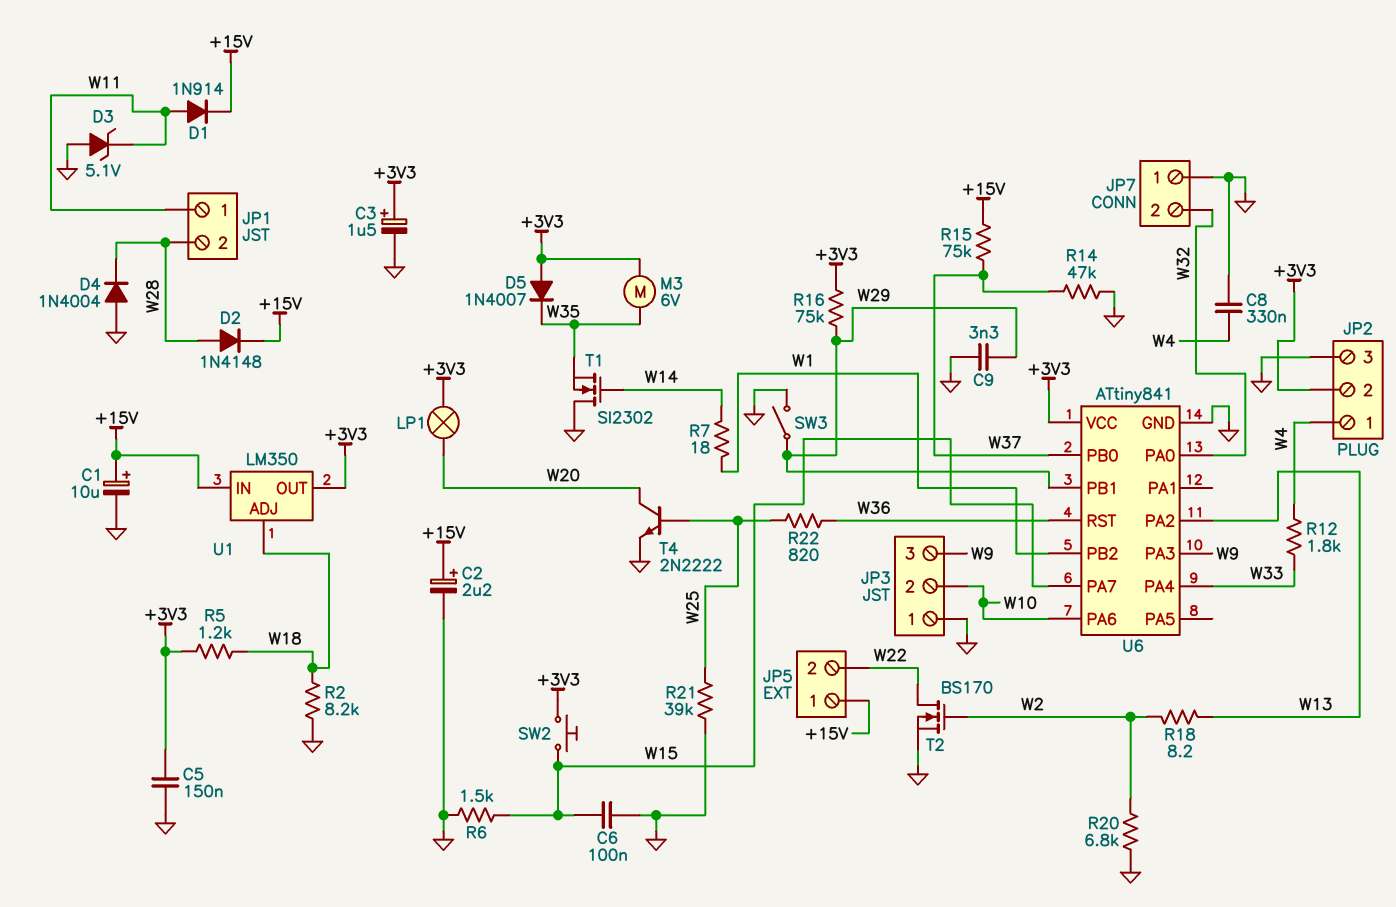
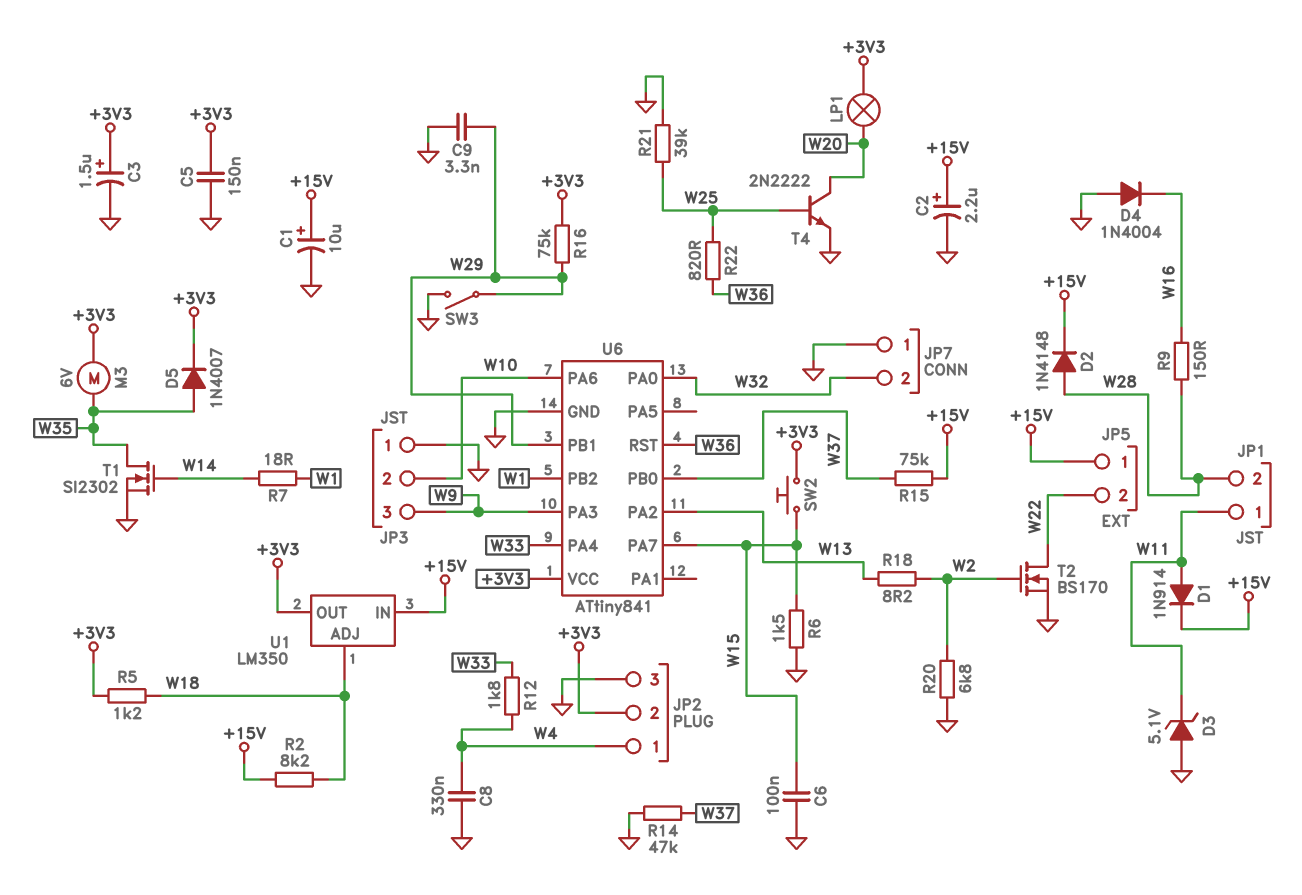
D4: diode 1N4004 (A GND, K W28) -> diode 1N4004 (A GND, K W16)
D5: diode 1N4007 (A +3V3, K W35) -> diode 1N4007 (A W35, K +3V3)
R2: 8.2k (GND, W18) -> 8.2k (+15V, W18)
R9: none -> 150 (W16, W28)
T1: NMOS SI2302 (G W14, D GND, S W35) -> NMOS SI2302 (G W14, D W35, S GND)

